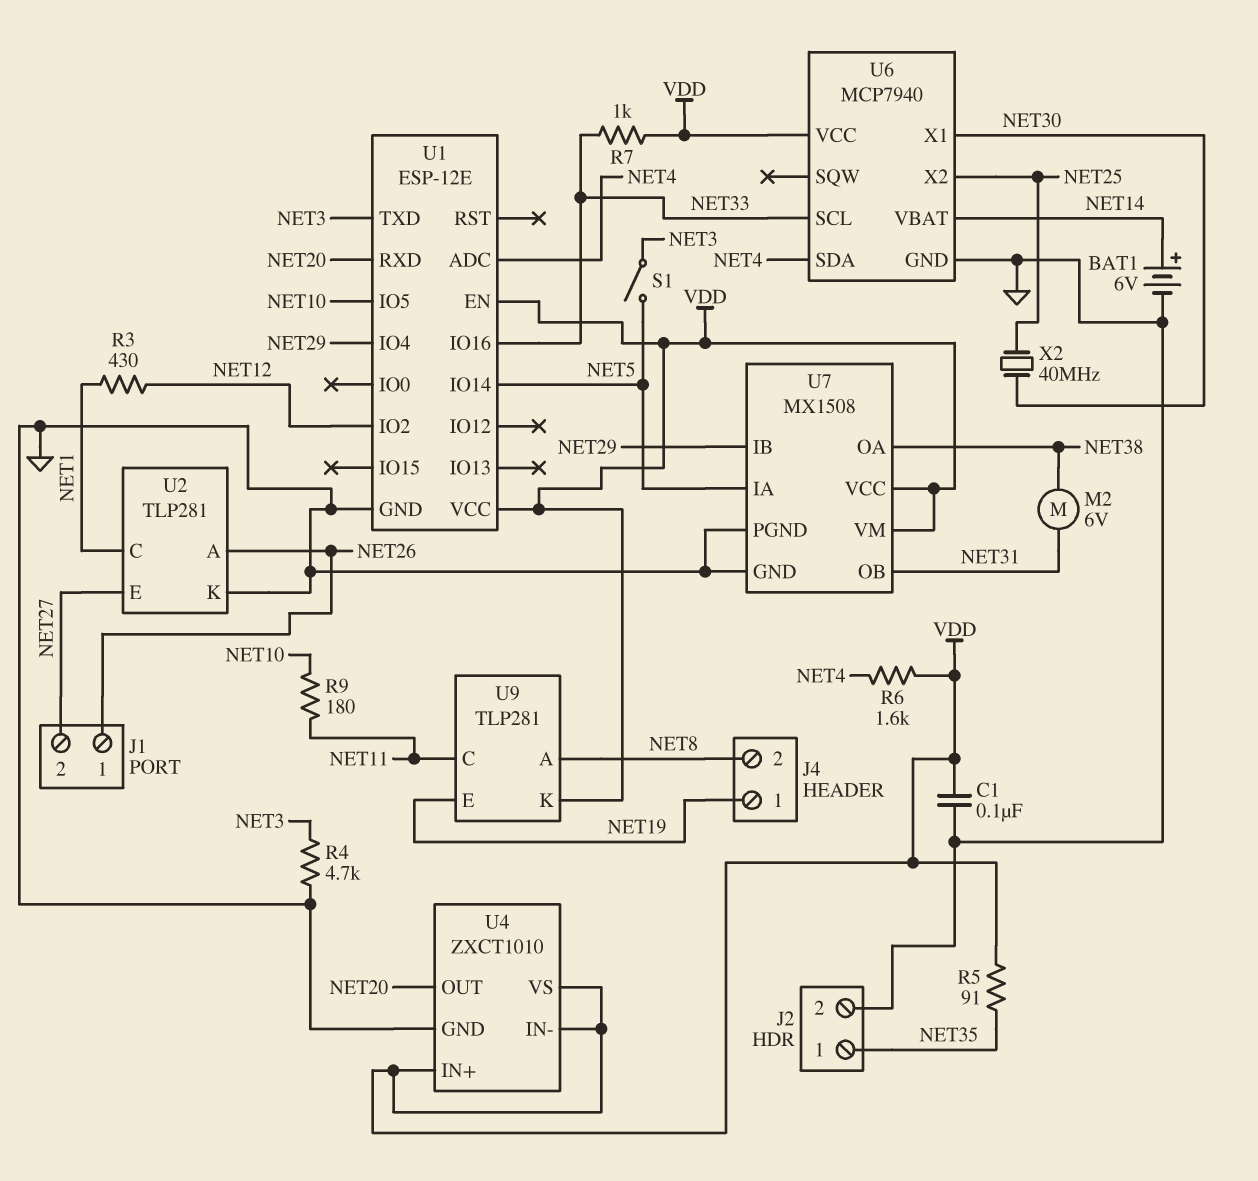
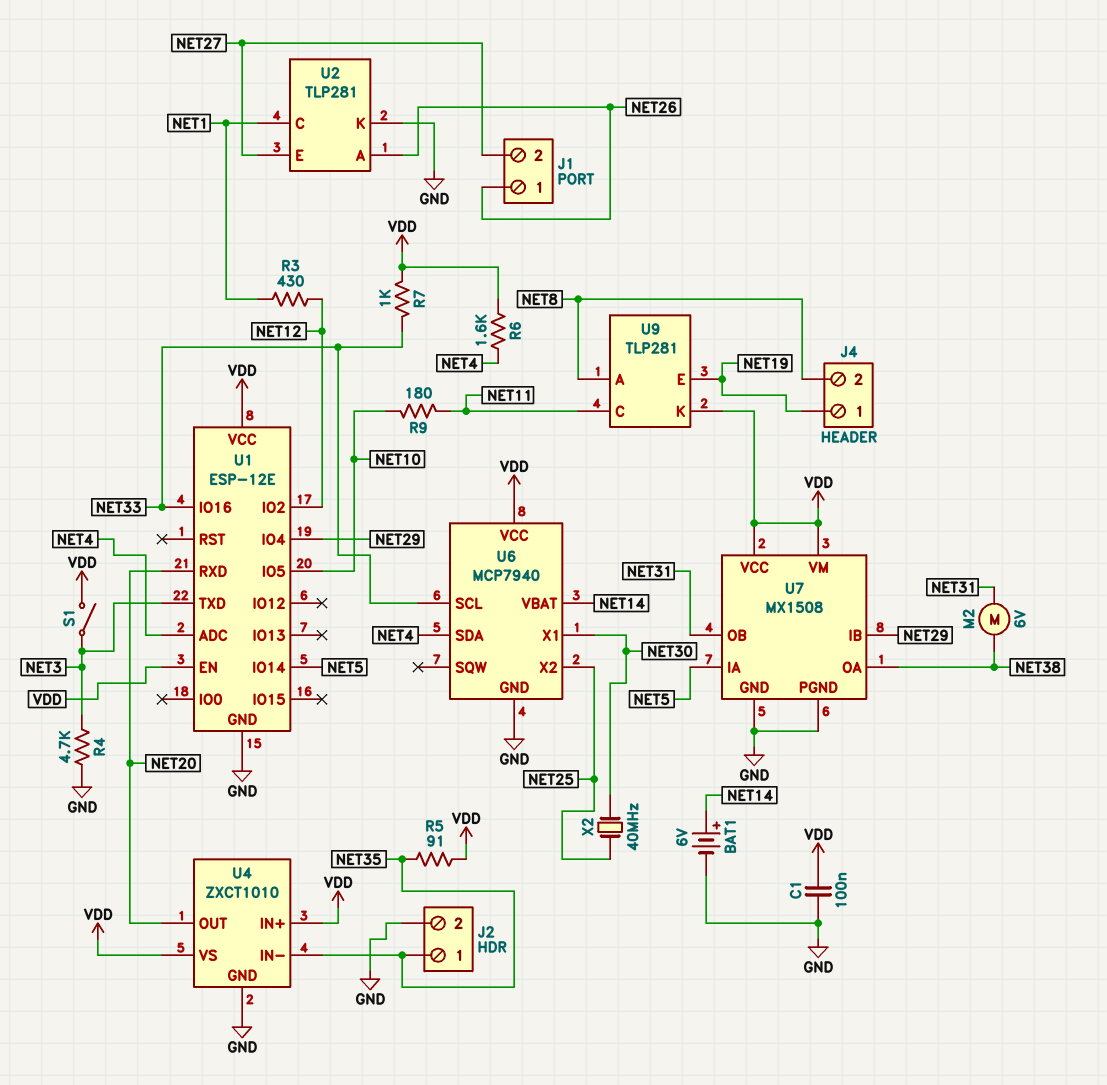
S1: switch (NET3, NET5) -> switch (NET3, VDD)
U4 pin IN-: VDD -> NET35

